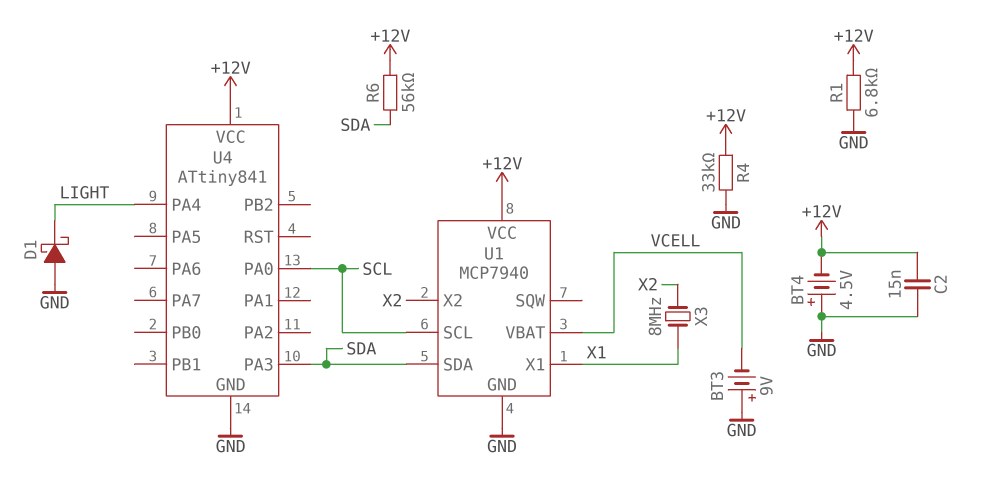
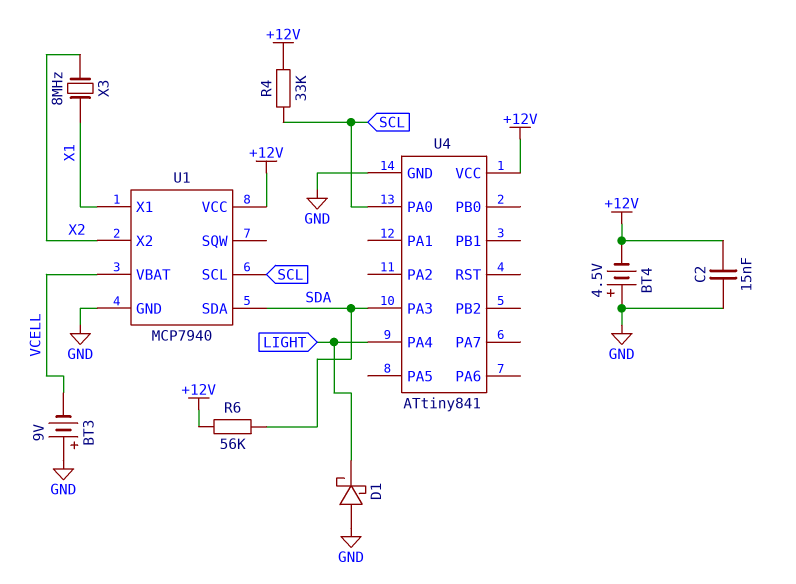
R1: 6.8k (+12V, GND) -> none
R4: 33k (+12V, GND) -> 33k (+12V, SCL)

